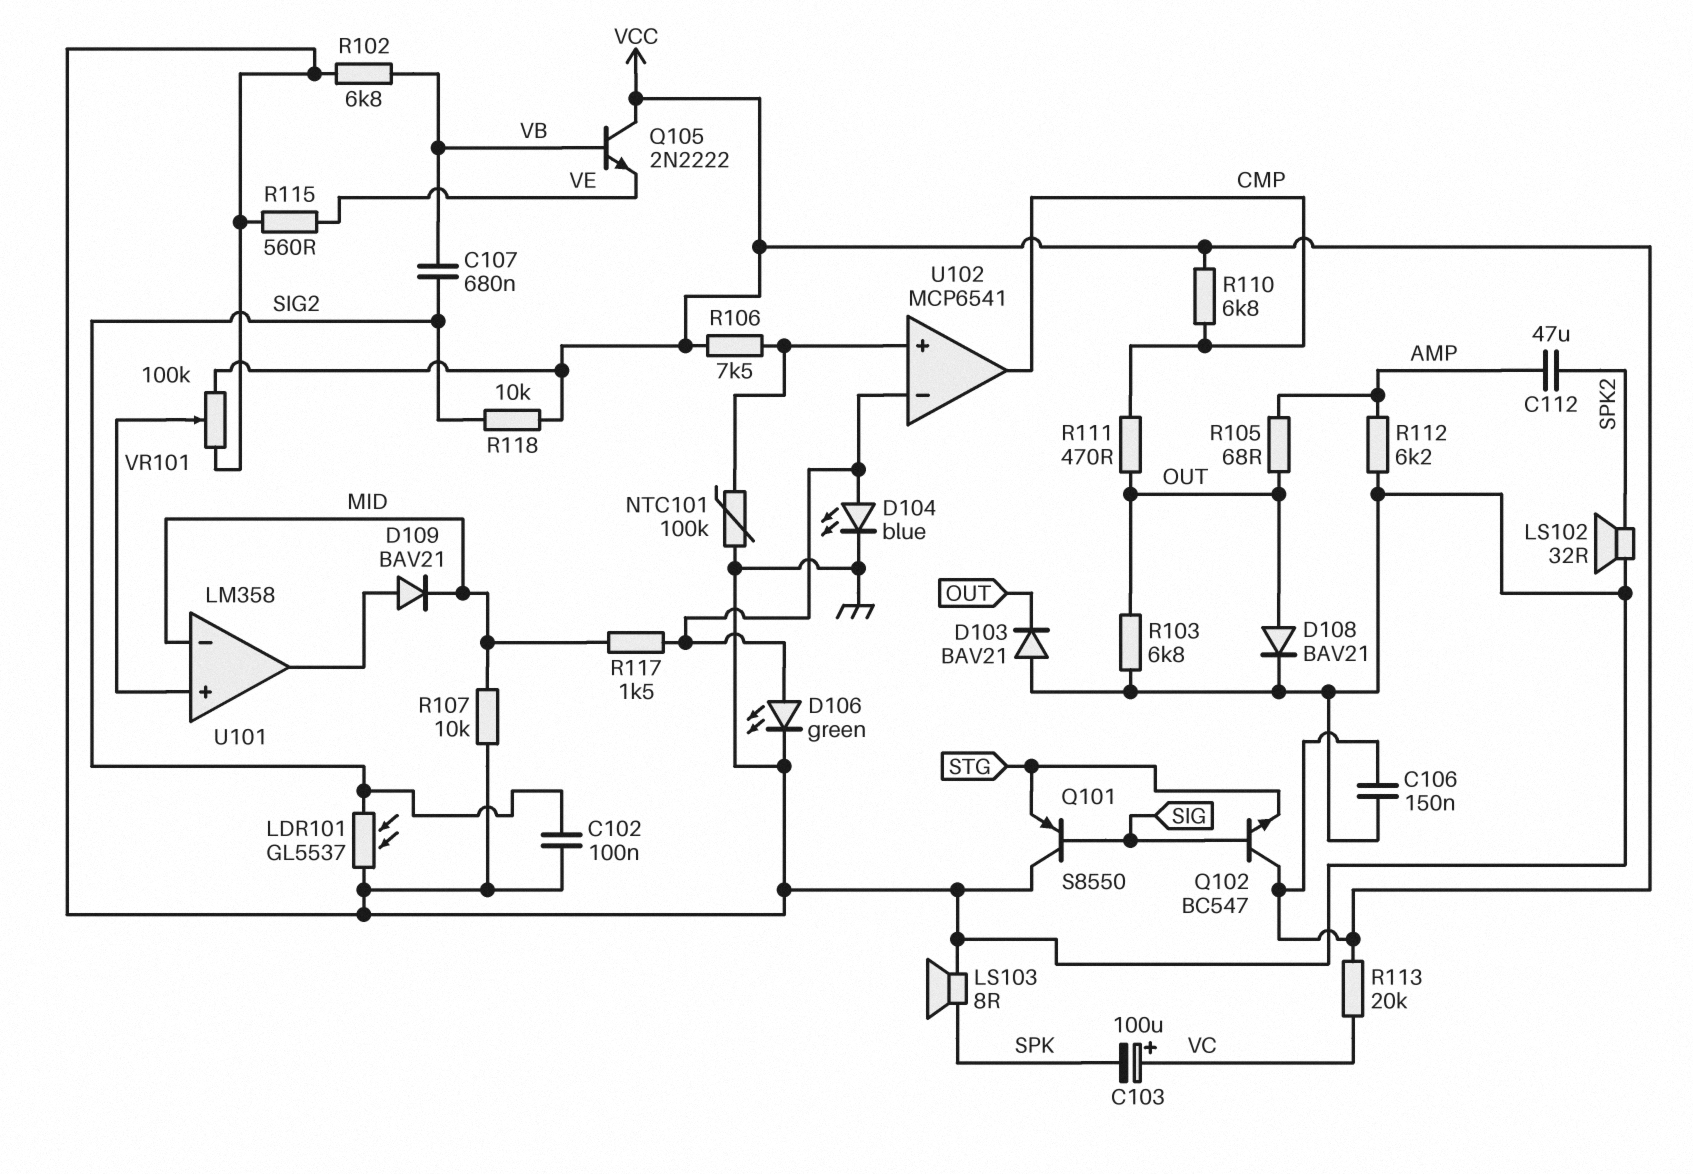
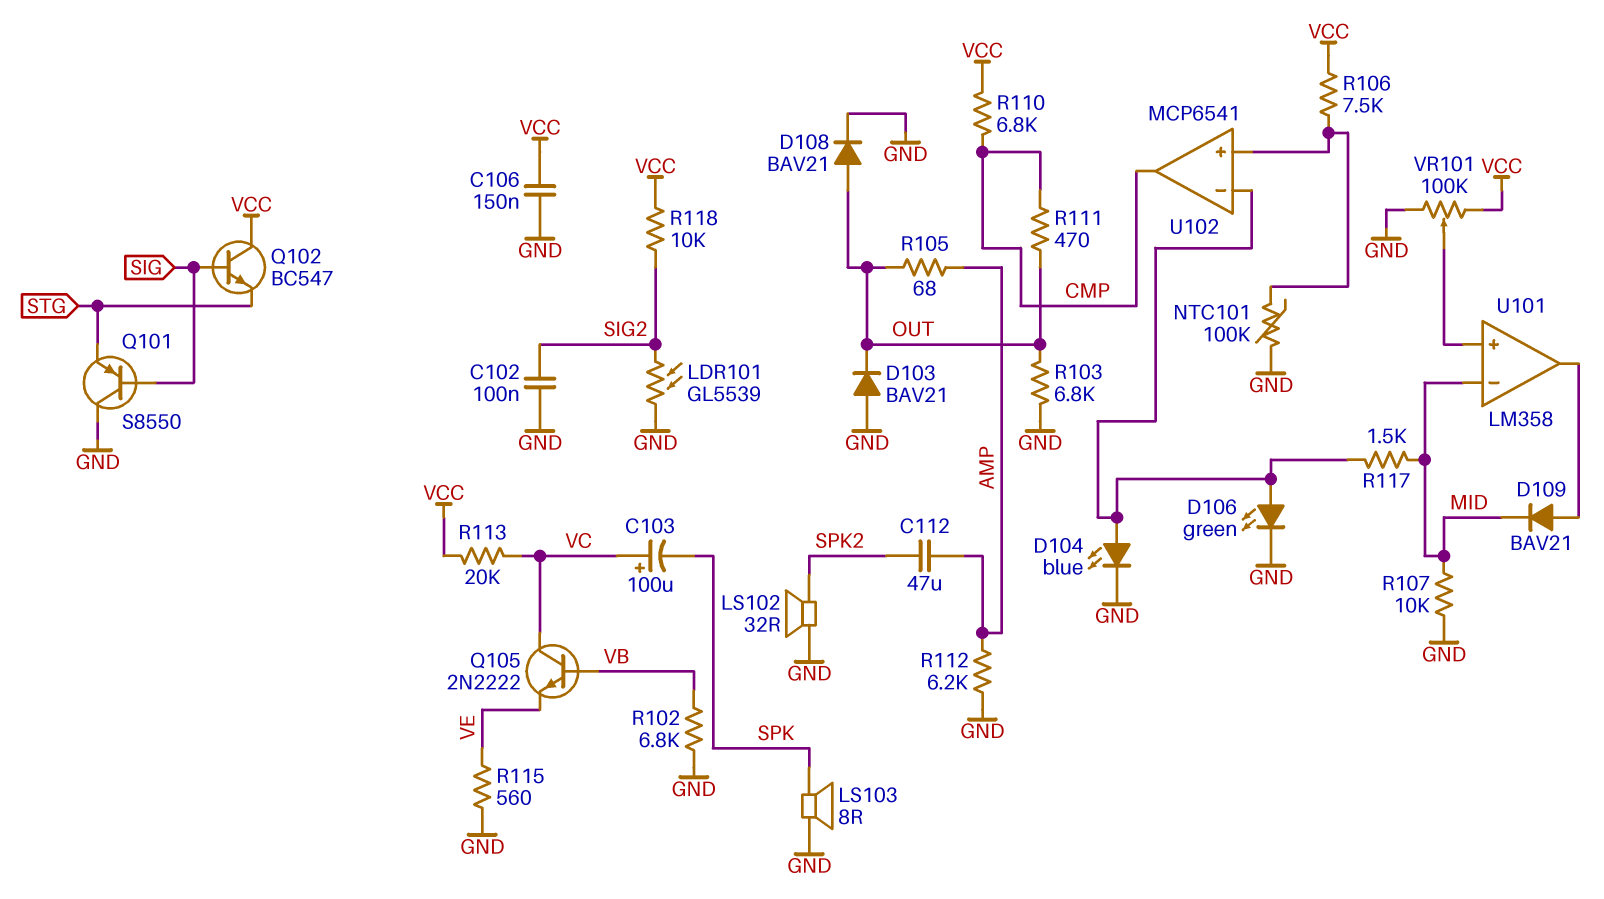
C107: 680nF (SIG2, VB) -> none
LDR101: GL5537 (GND, SIG2) -> GL5539 (GND, SIG2)
Q105: NPN 2N2222 (B VB, C VCC, E VE) -> NPN 2N2222 (B VB, C VC, E VE)

